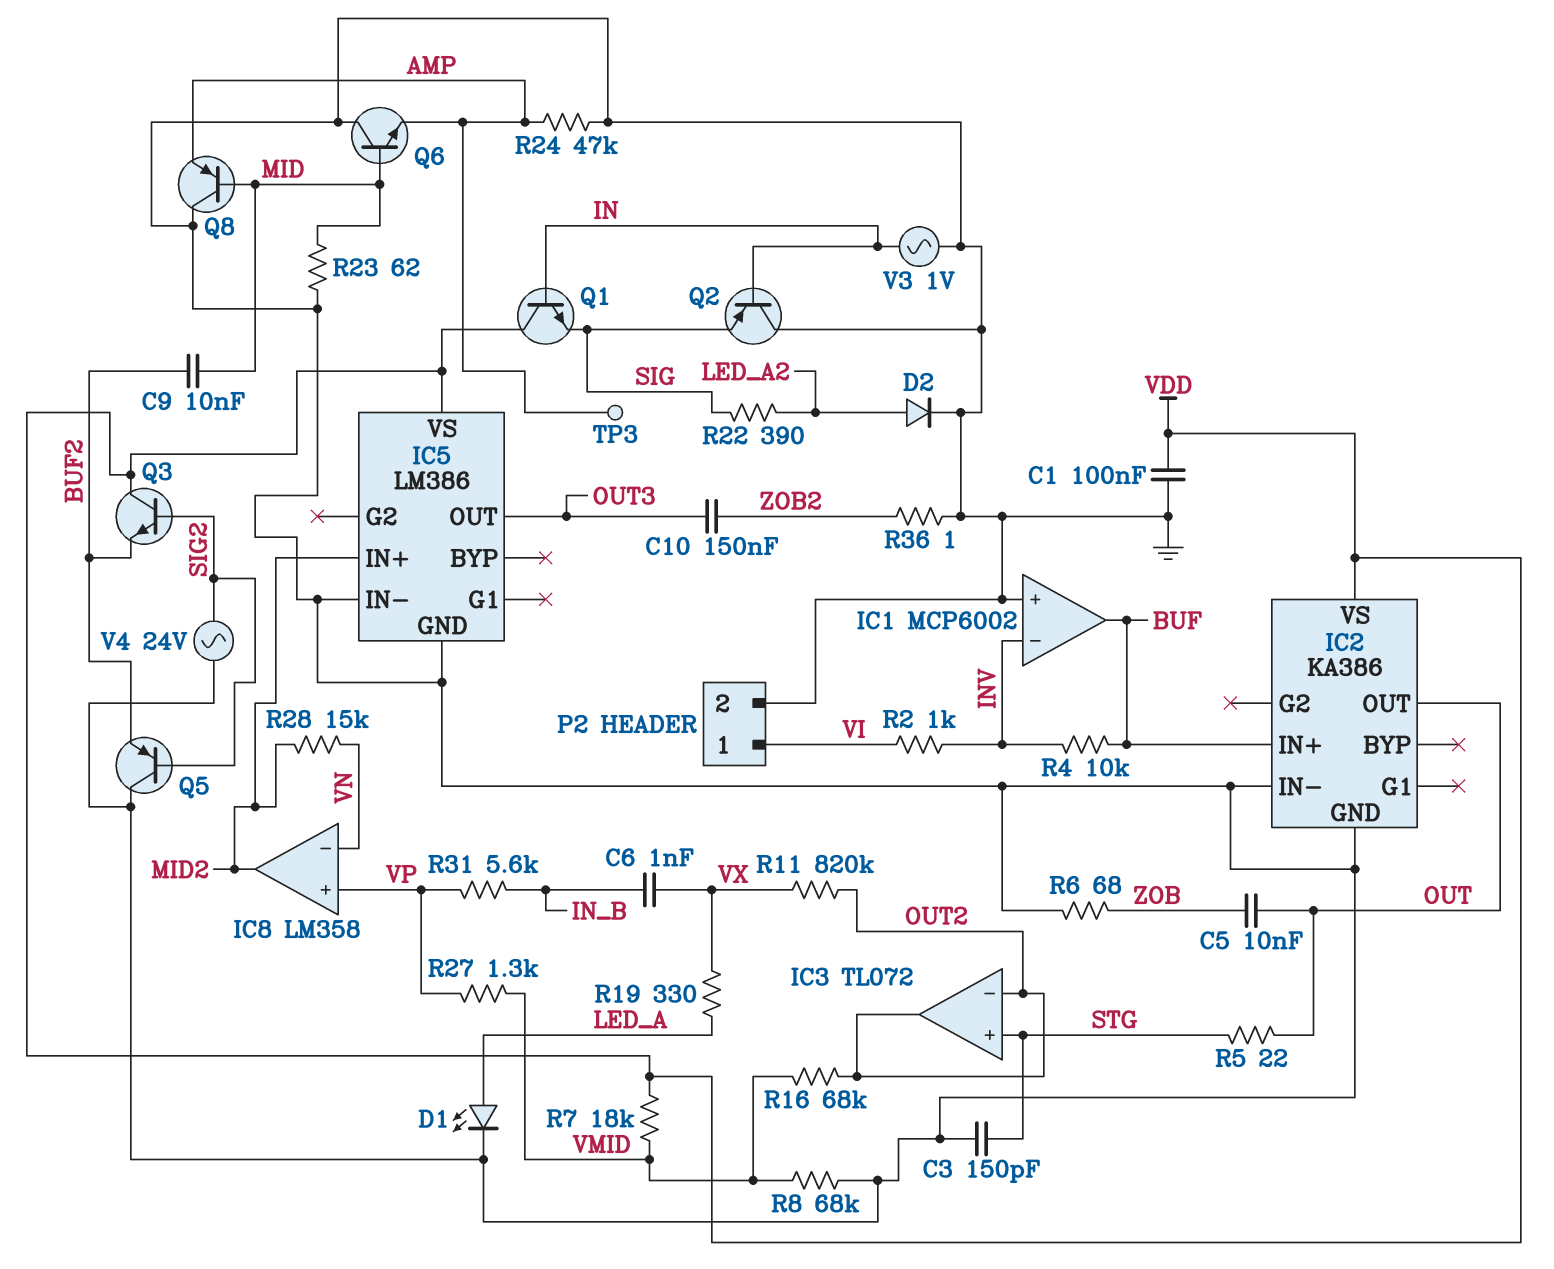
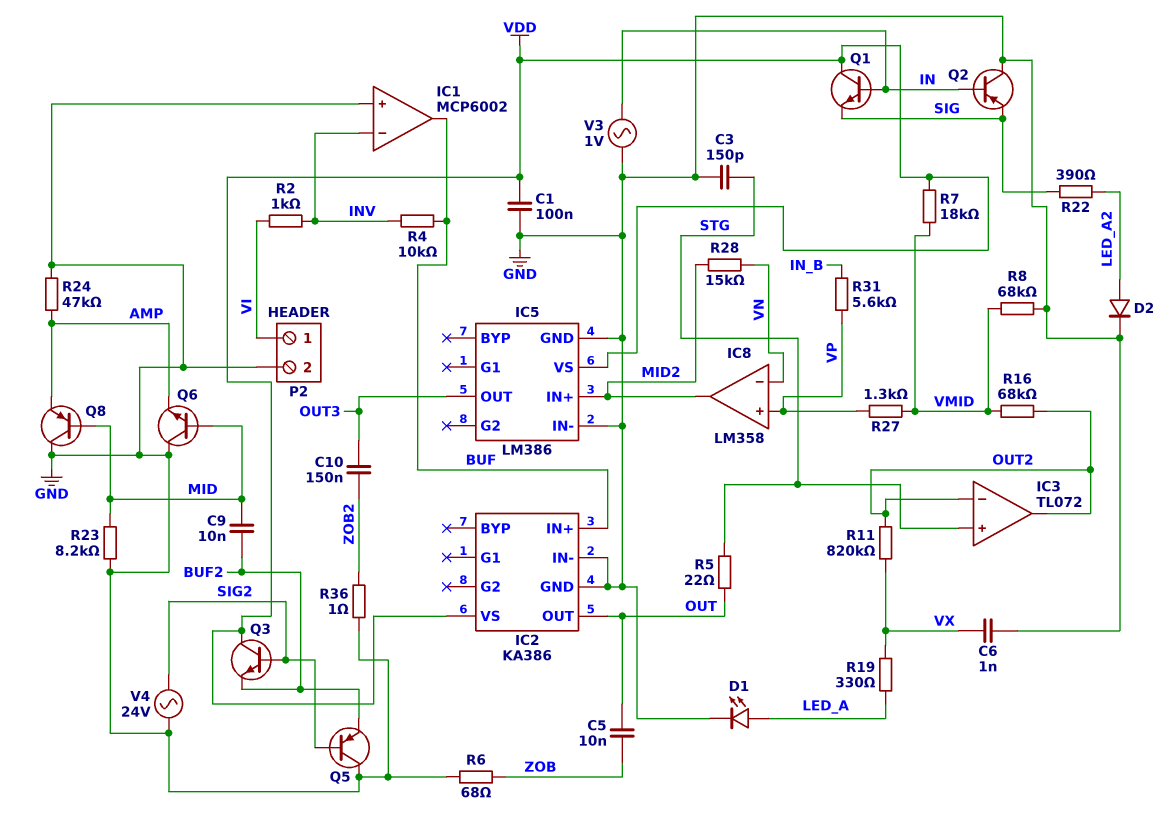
C6: 1nF (IN_B, VX) -> 1nF (GND, VX)
R23: 62 (GND, MID) -> 8.2k (GND, MID)
TP3: test point (AMP) -> none

